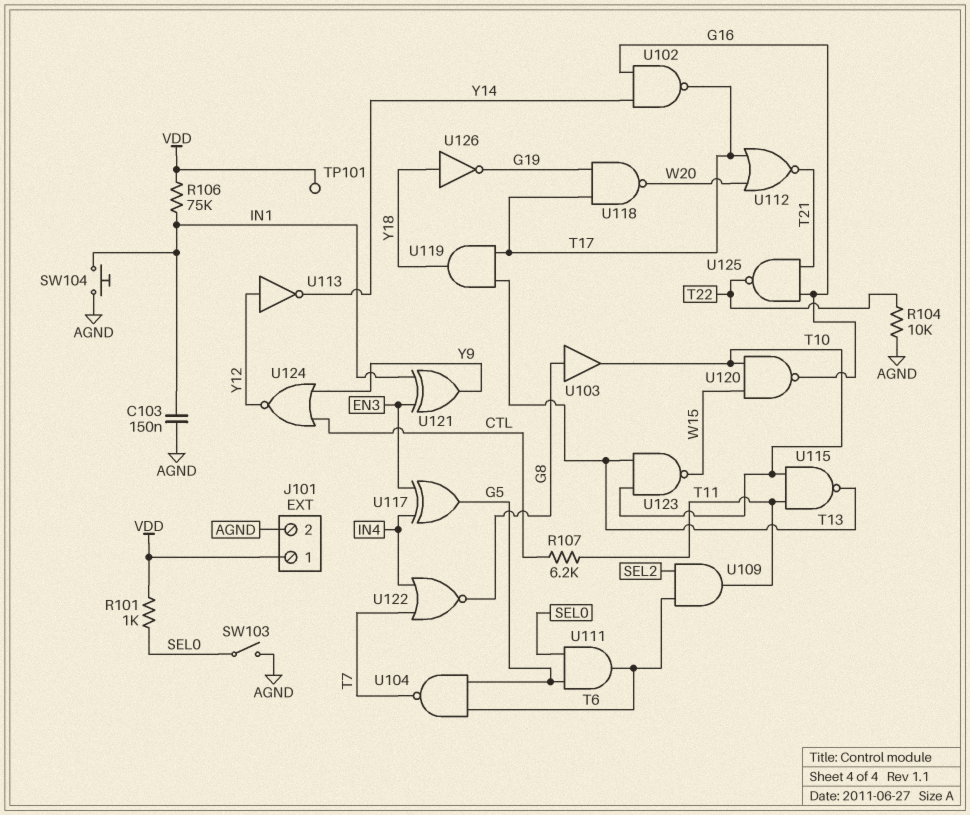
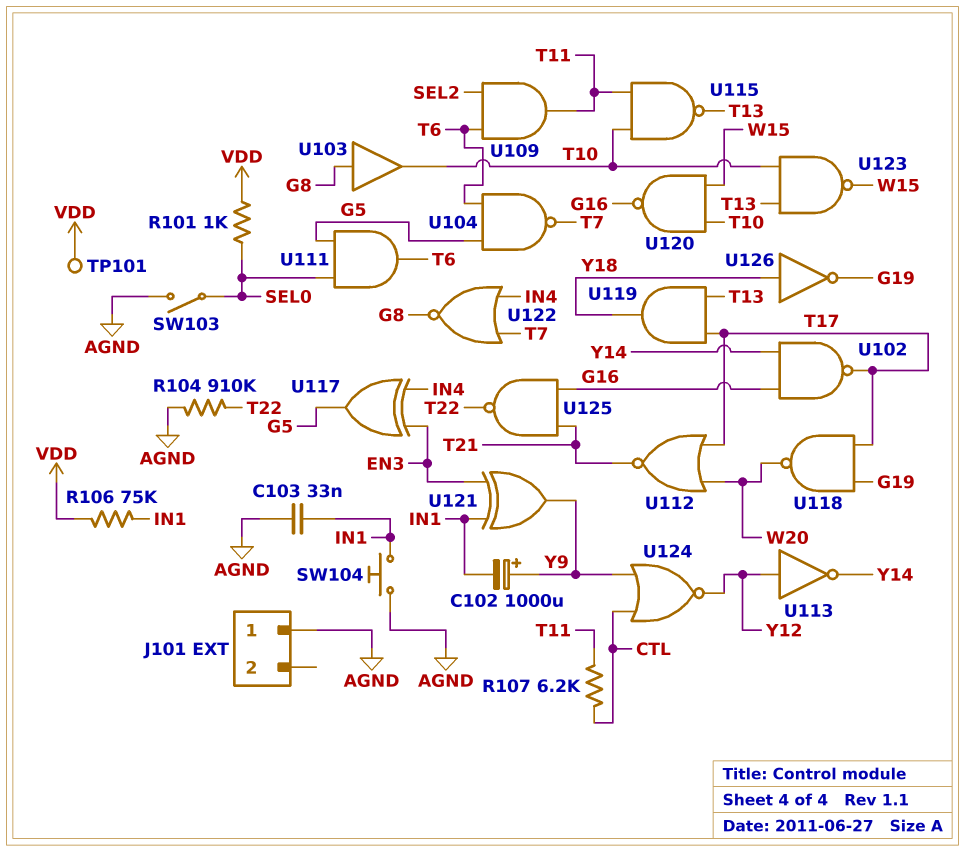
C102: none -> 1000uF (plus Y9, minus IN1)
C103: 150nF (AGND, IN1) -> 33nF (AGND, IN1)
J101 pin 1: VDD -> AGND
J101 pin 2: AGND -> none
R104: 10k (AGND, T22) -> 910k (AGND, T22)

